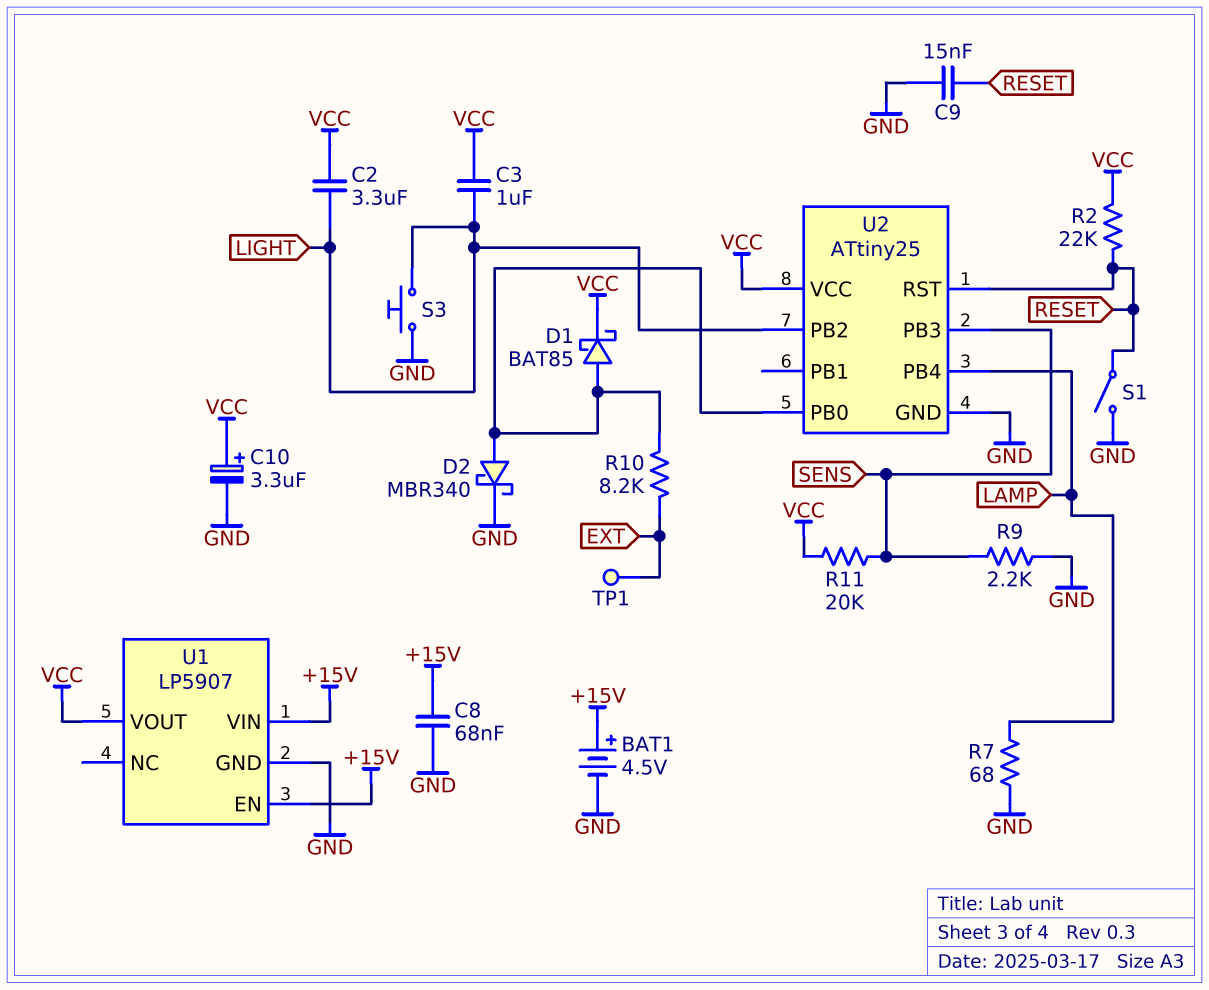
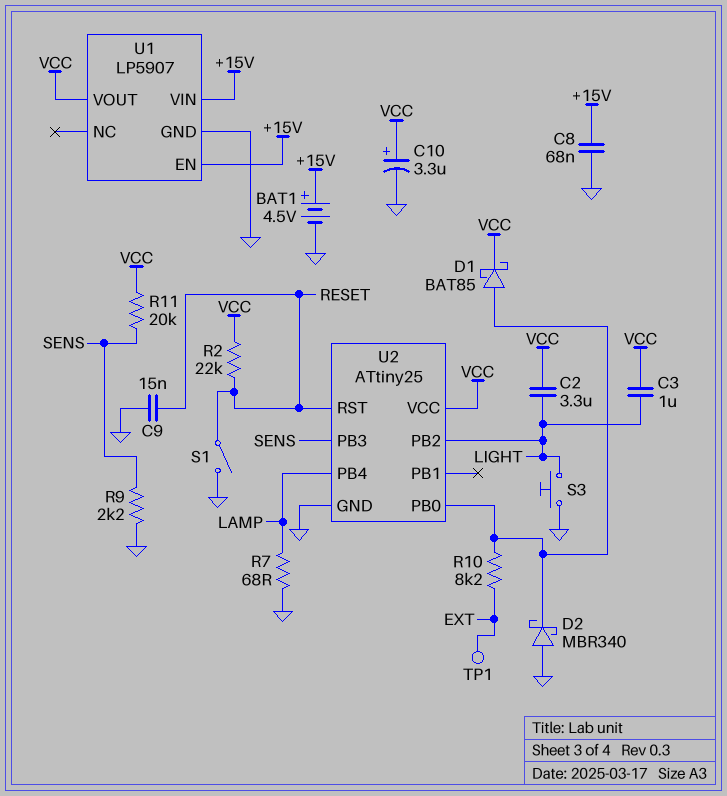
D2: schottky MBR340 (A U2/PB0, K GND) -> schottky MBR340 (A GND, K U2/PB0)

